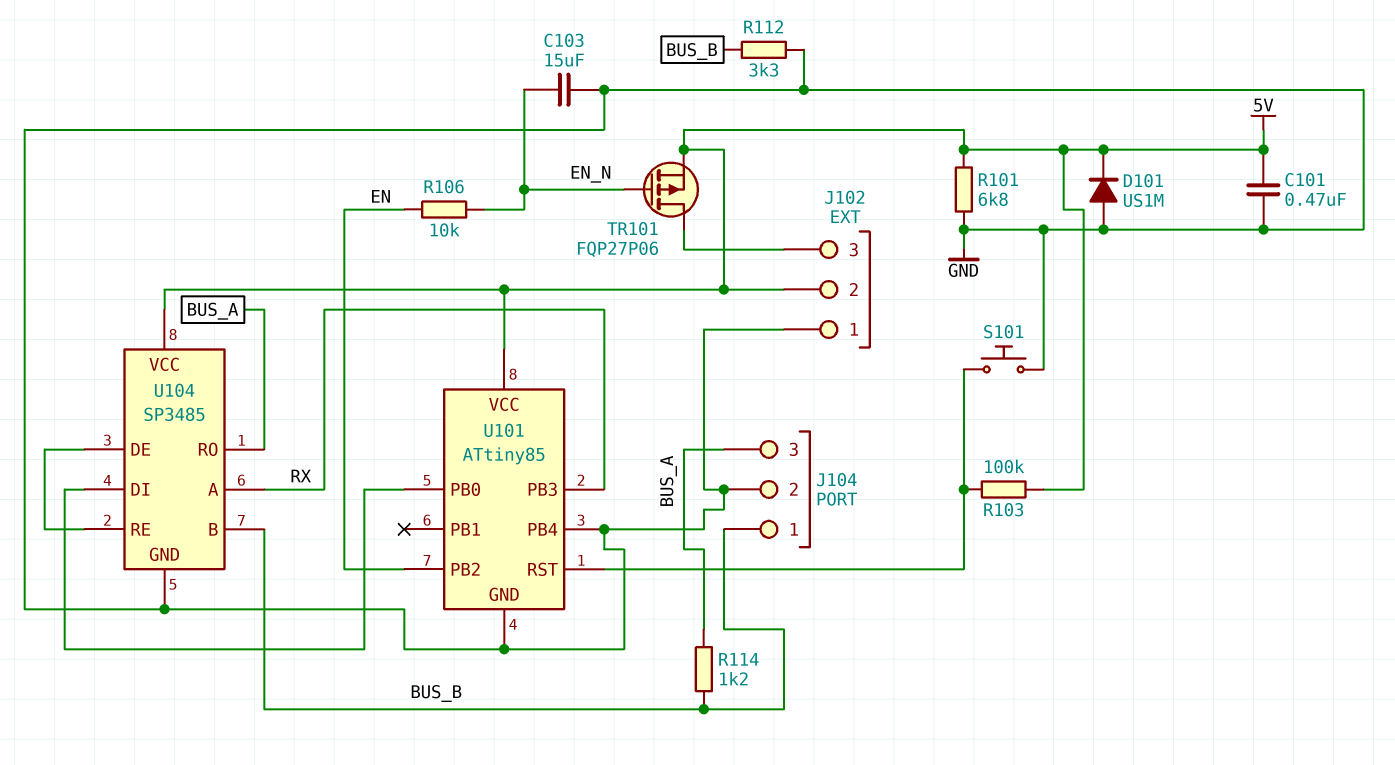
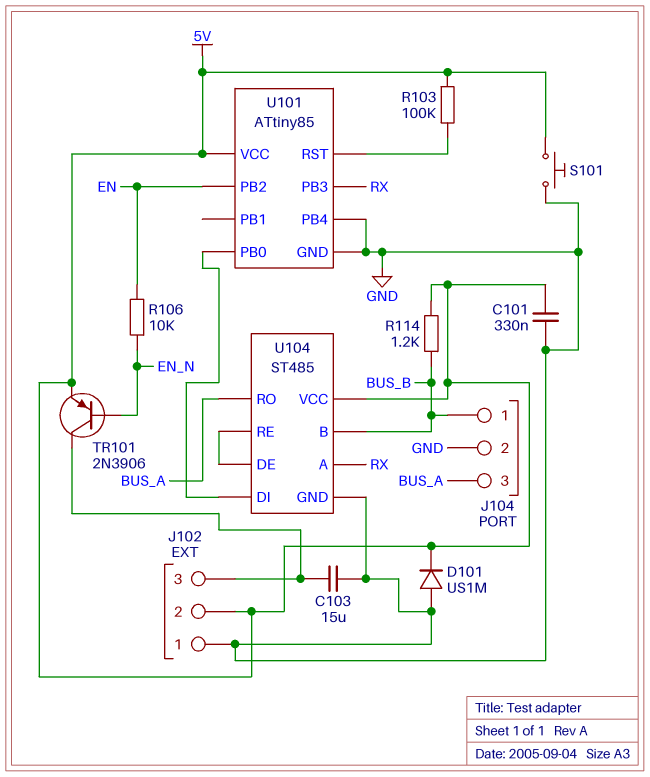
C101: 470nF (5V, GND) -> 330nF (5V, GND)
C103: 15uF (EN_N, GND) -> 15uF (GND, J102/3)
R101: 6.8k (5V, GND) -> none
R112: 3.3k (BUS_B, GND) -> none
R114: 1.2k (BUS_A, BUS_B) -> 1.2k (5V, BUS_B)
S101: button (GND, U101/RST) -> button (5V, GND)
TR101: PMOS FQP27P06 (G EN_N, D J102/3, S 5V) -> PNP 2N3906 (B EN_N, C J102/3, E 5V)
U104: SP3485 -> ST485

